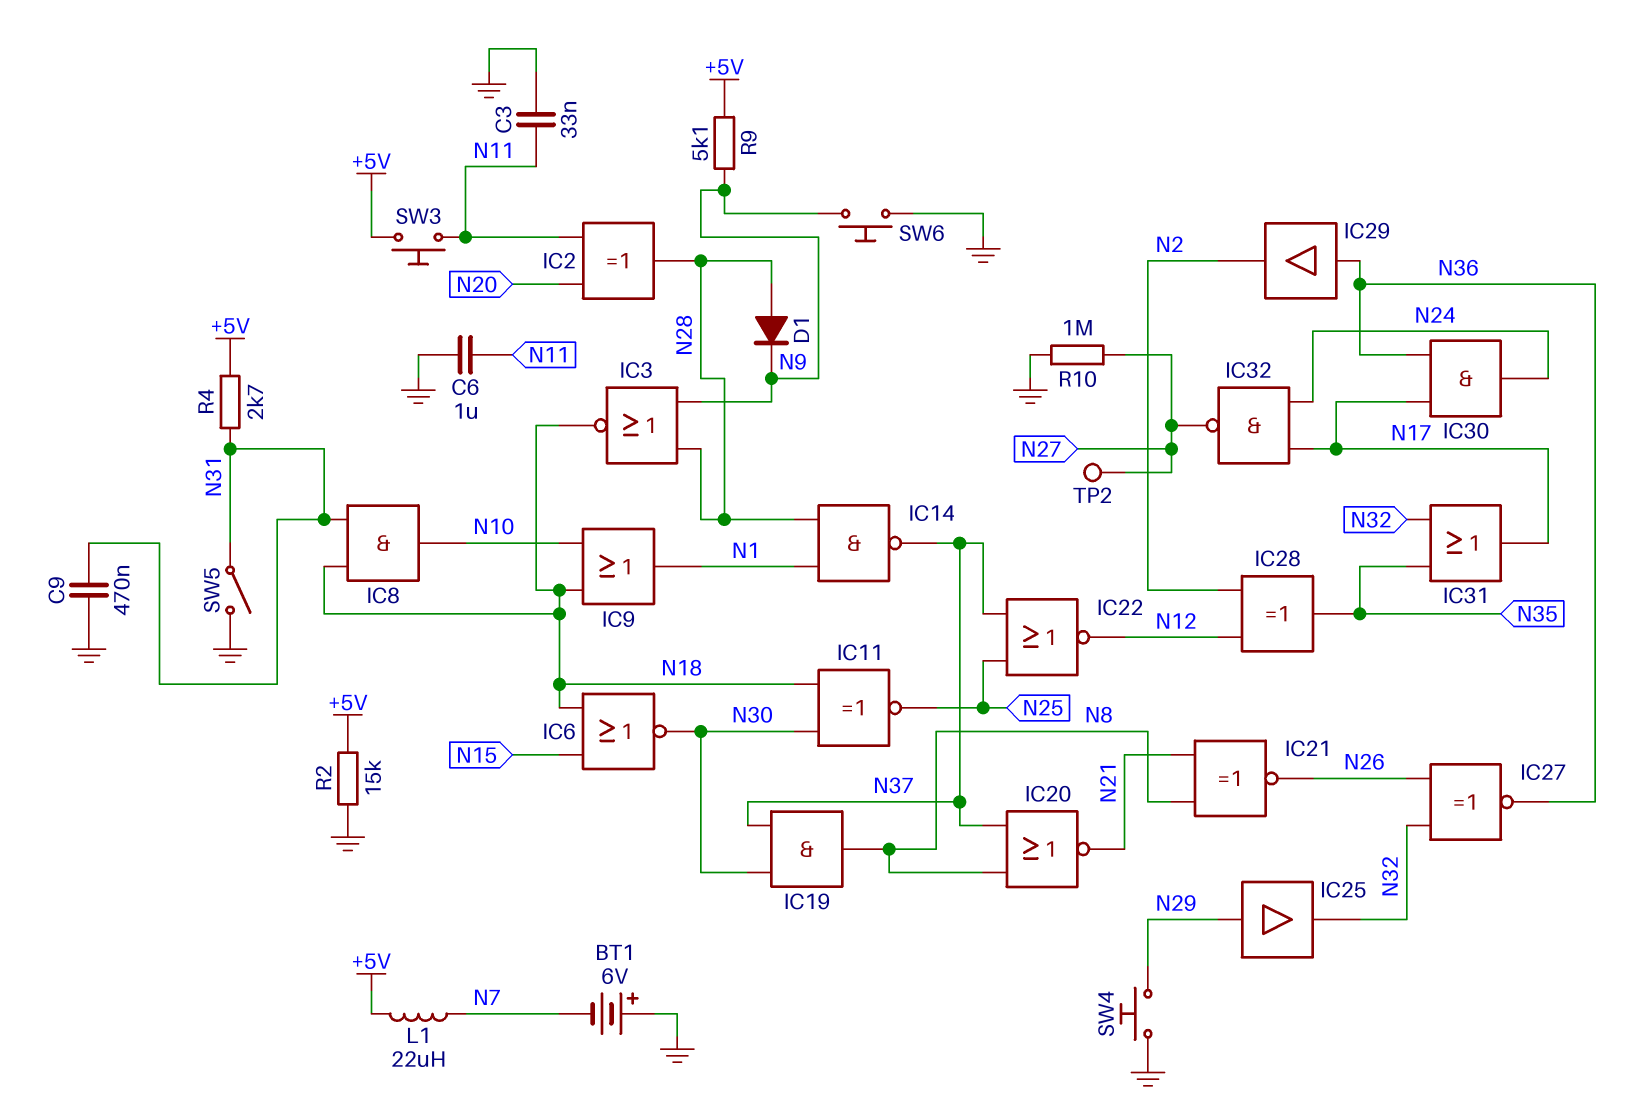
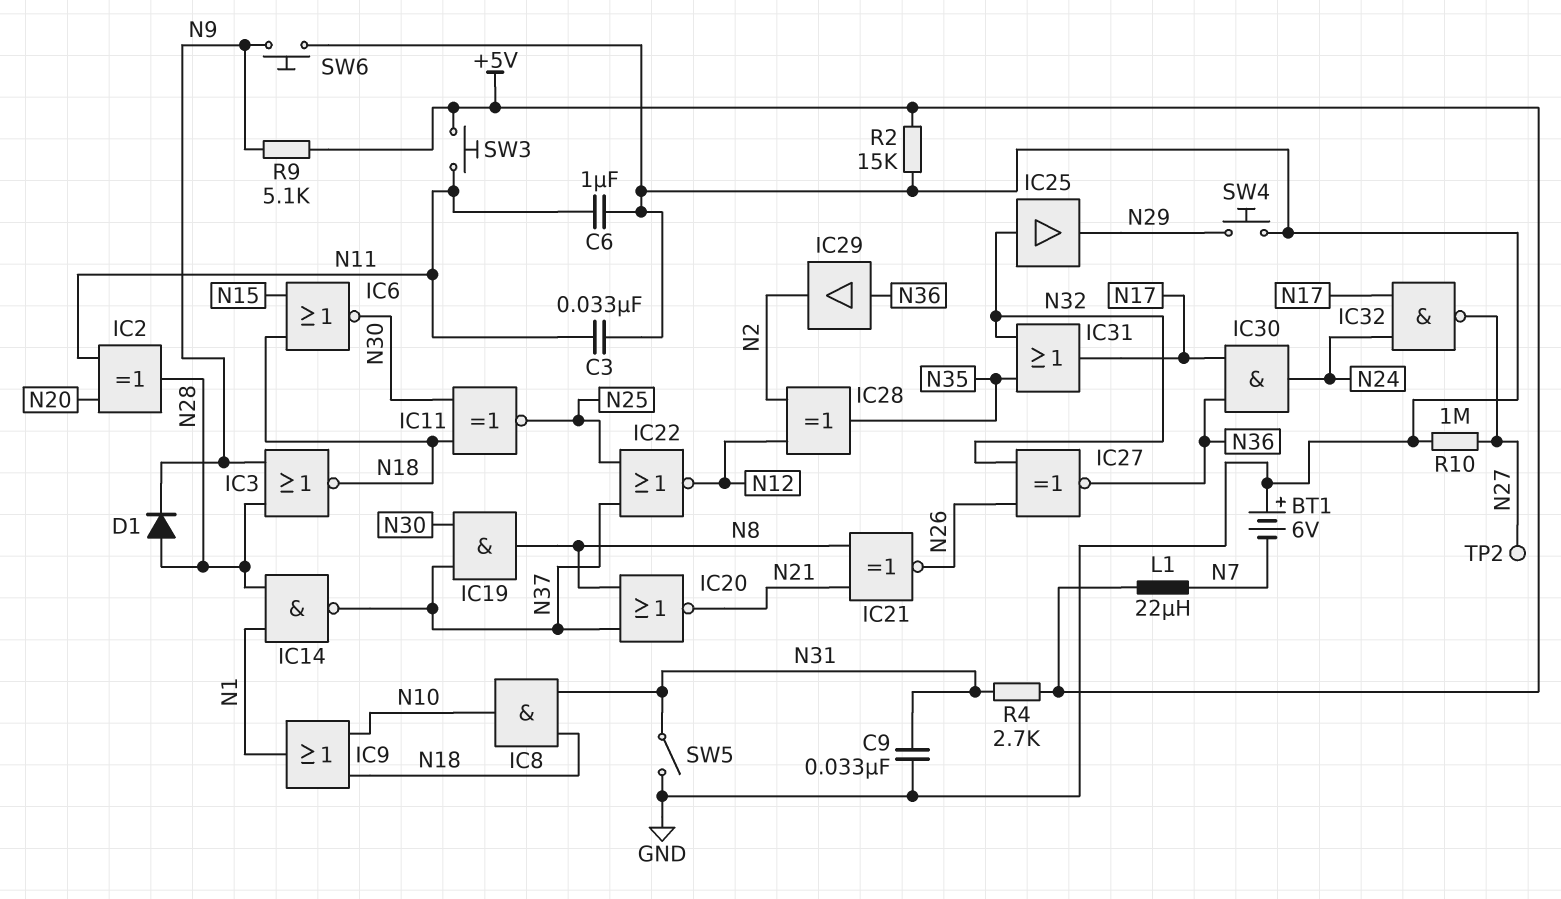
C9: 470nF (GND, N31) -> 33nF (GND, N31)
IC25: buffer (in N29, out N32) -> buffer (in N32, out N29)

